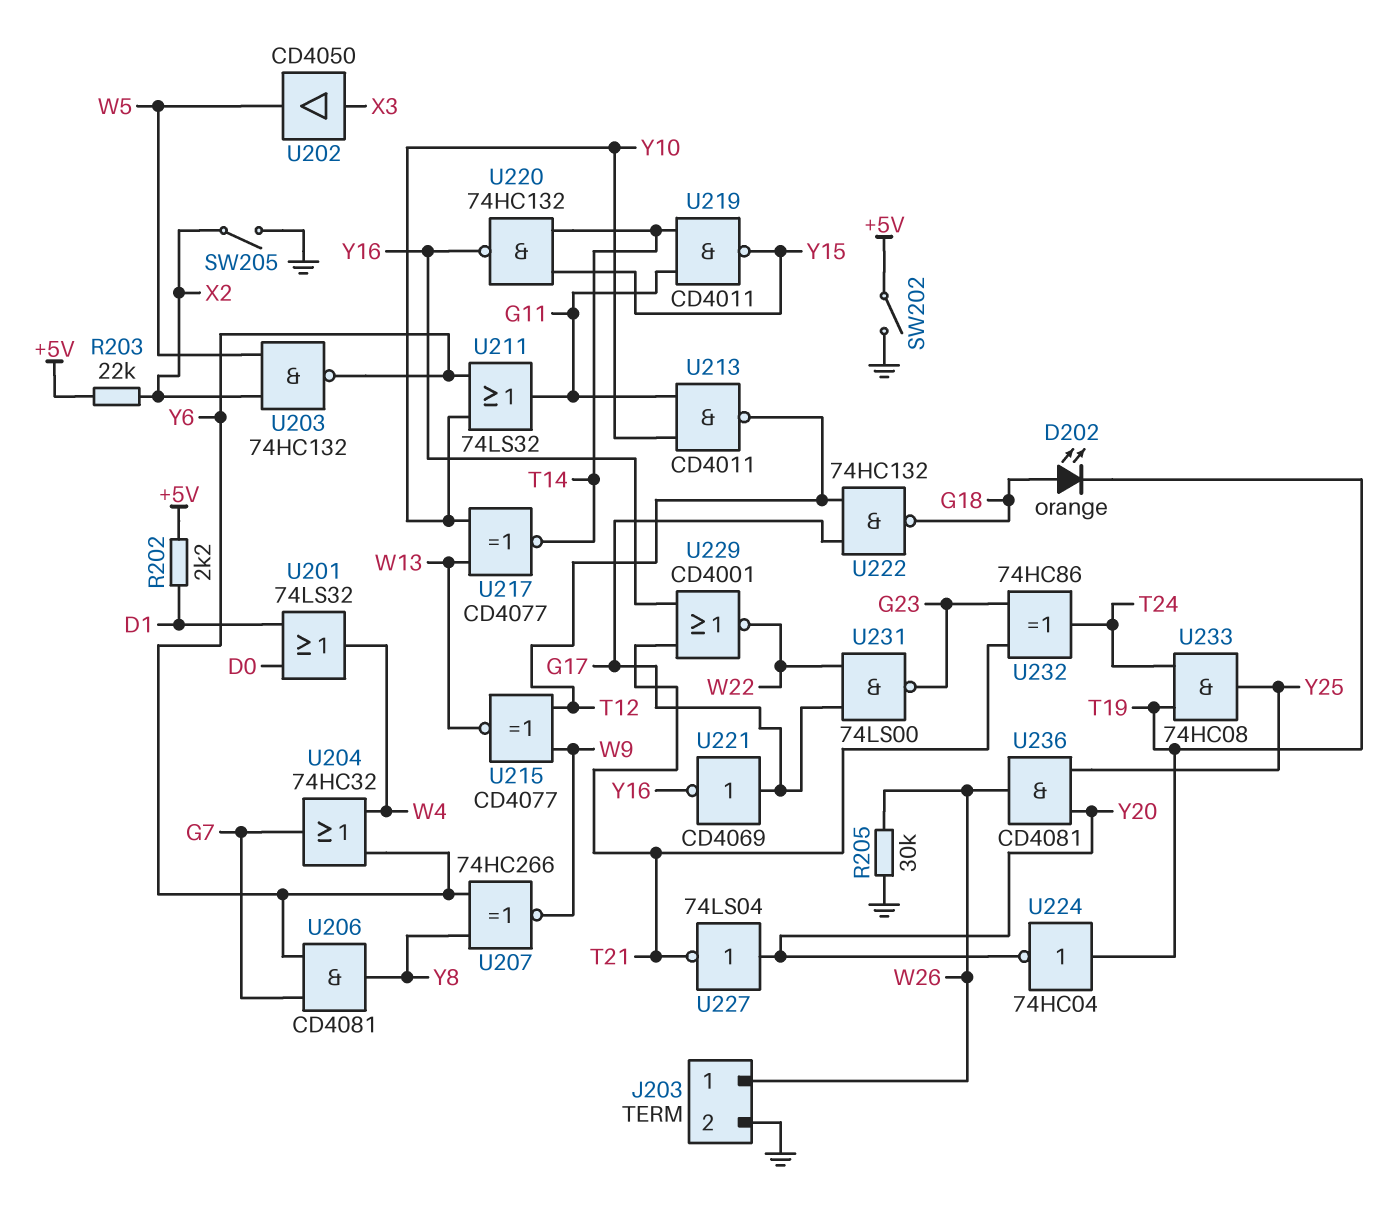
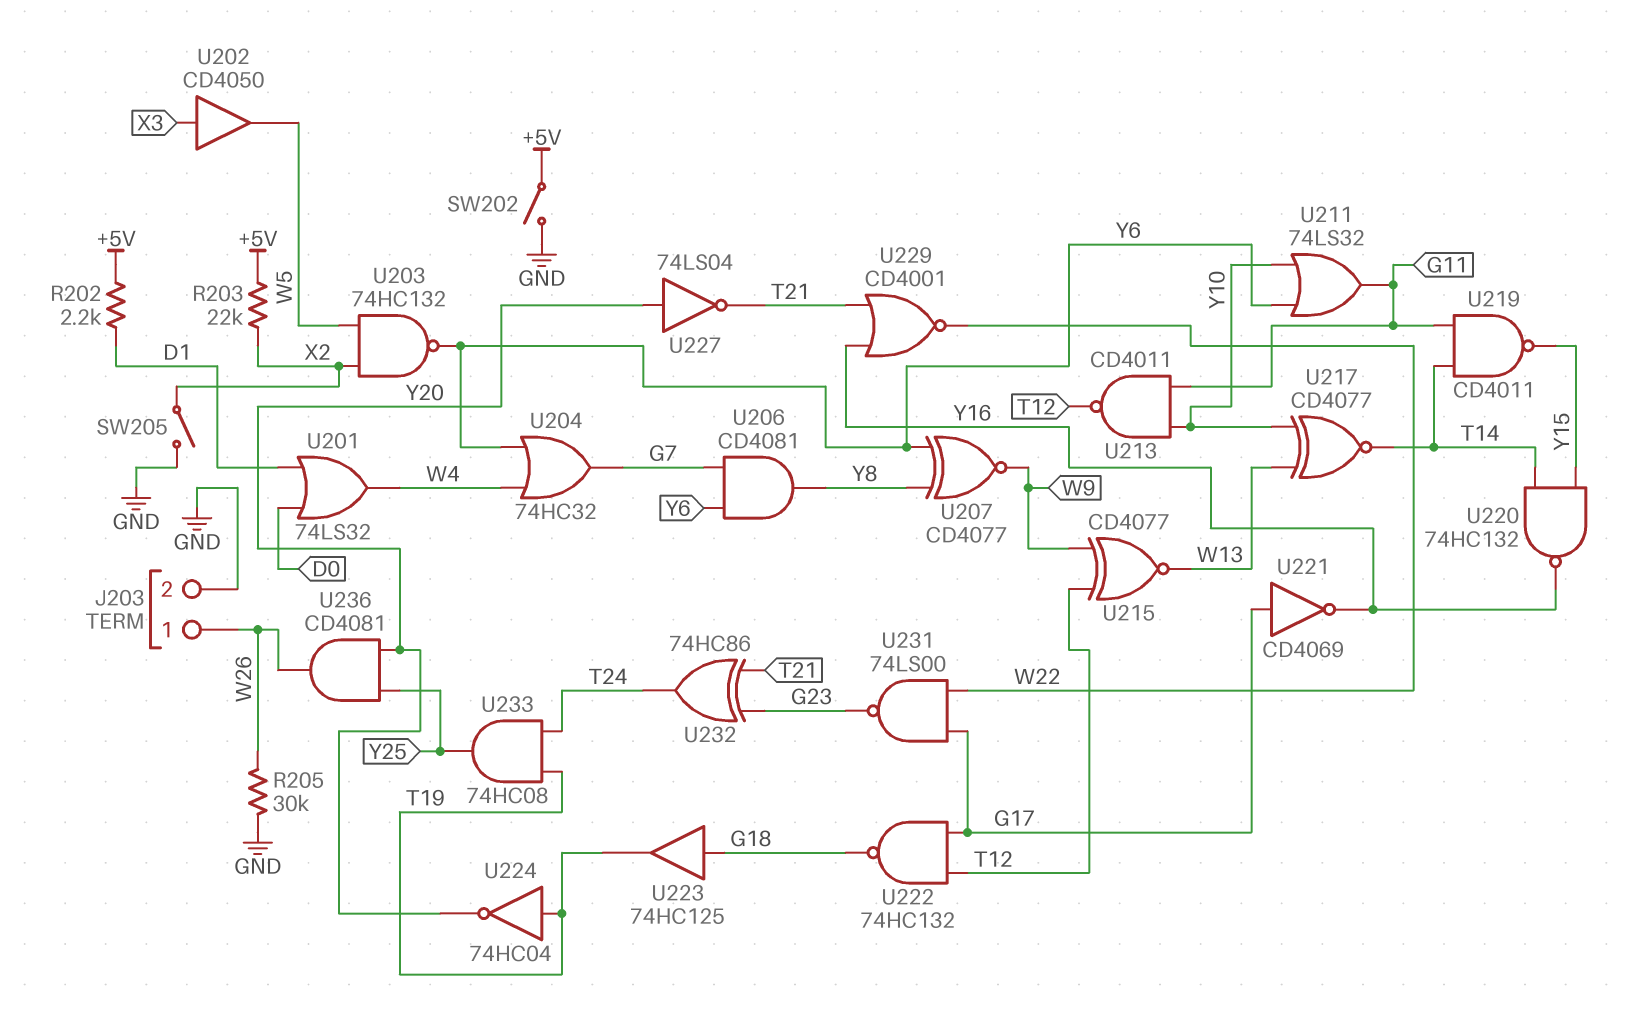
D202: LED orange (A G18, K T19) -> none
U207: XNOR 74HC266 (in Y6, in Y8, out W9) -> XNOR CD4077 (in Y6, in Y8, out W9)
U223: none -> buffer 74HC125 (in G18, out T19)

